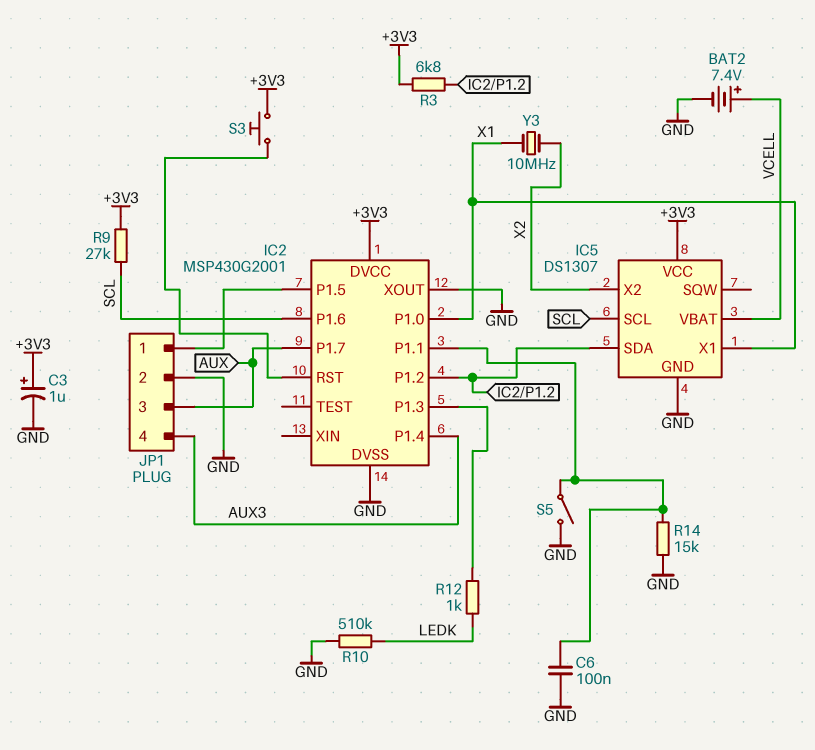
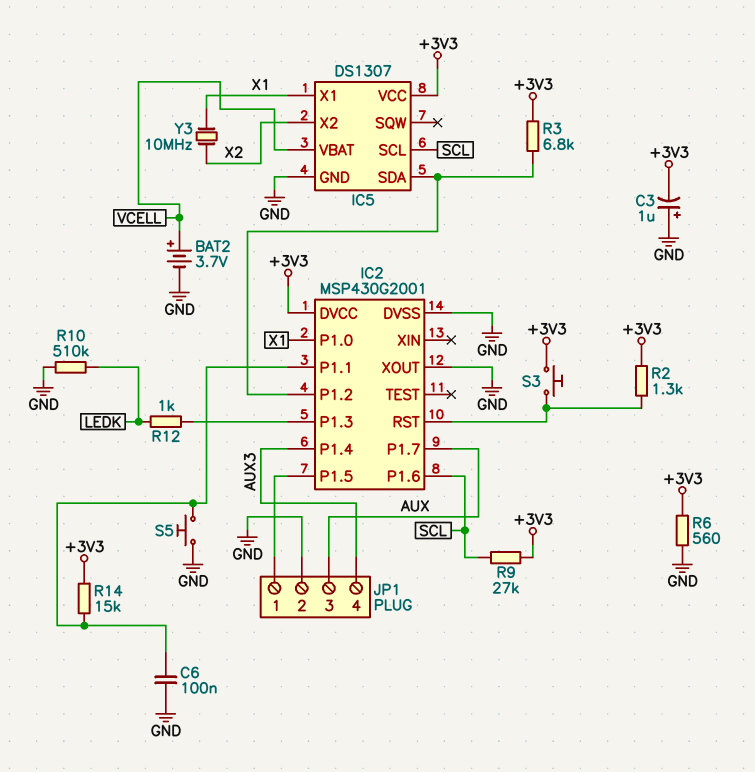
BAT2: 7.4V (plus VCELL, minus GND) -> 3.7V (plus VCELL, minus GND)
C3: 1uF (plus +3V3, minus GND) -> 1uF (plus GND, minus +3V3)
R2: none -> 1.3k (+3V3, IC2/RST)
R6: none -> 560 (+3V3, GND)
R14: 15k (GND, IC2/P1.1) -> 15k (+3V3, IC2/P1.1)
S5: switch (GND, IC2/P1.1) -> button (GND, IC2/P1.1)

